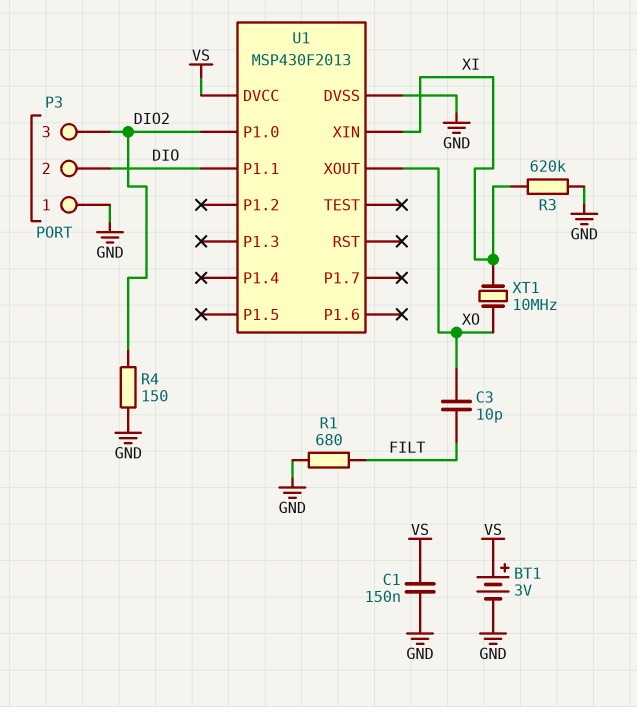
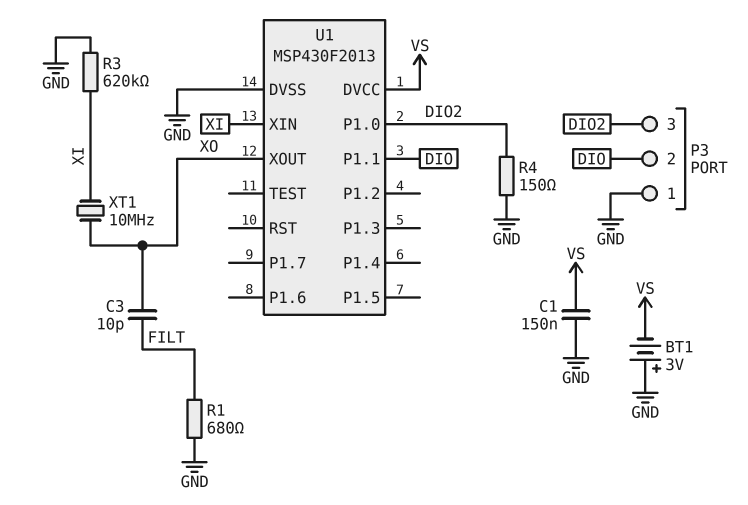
BT1: 3V (plus VS, minus GND) -> 3V (plus GND, minus VS)

